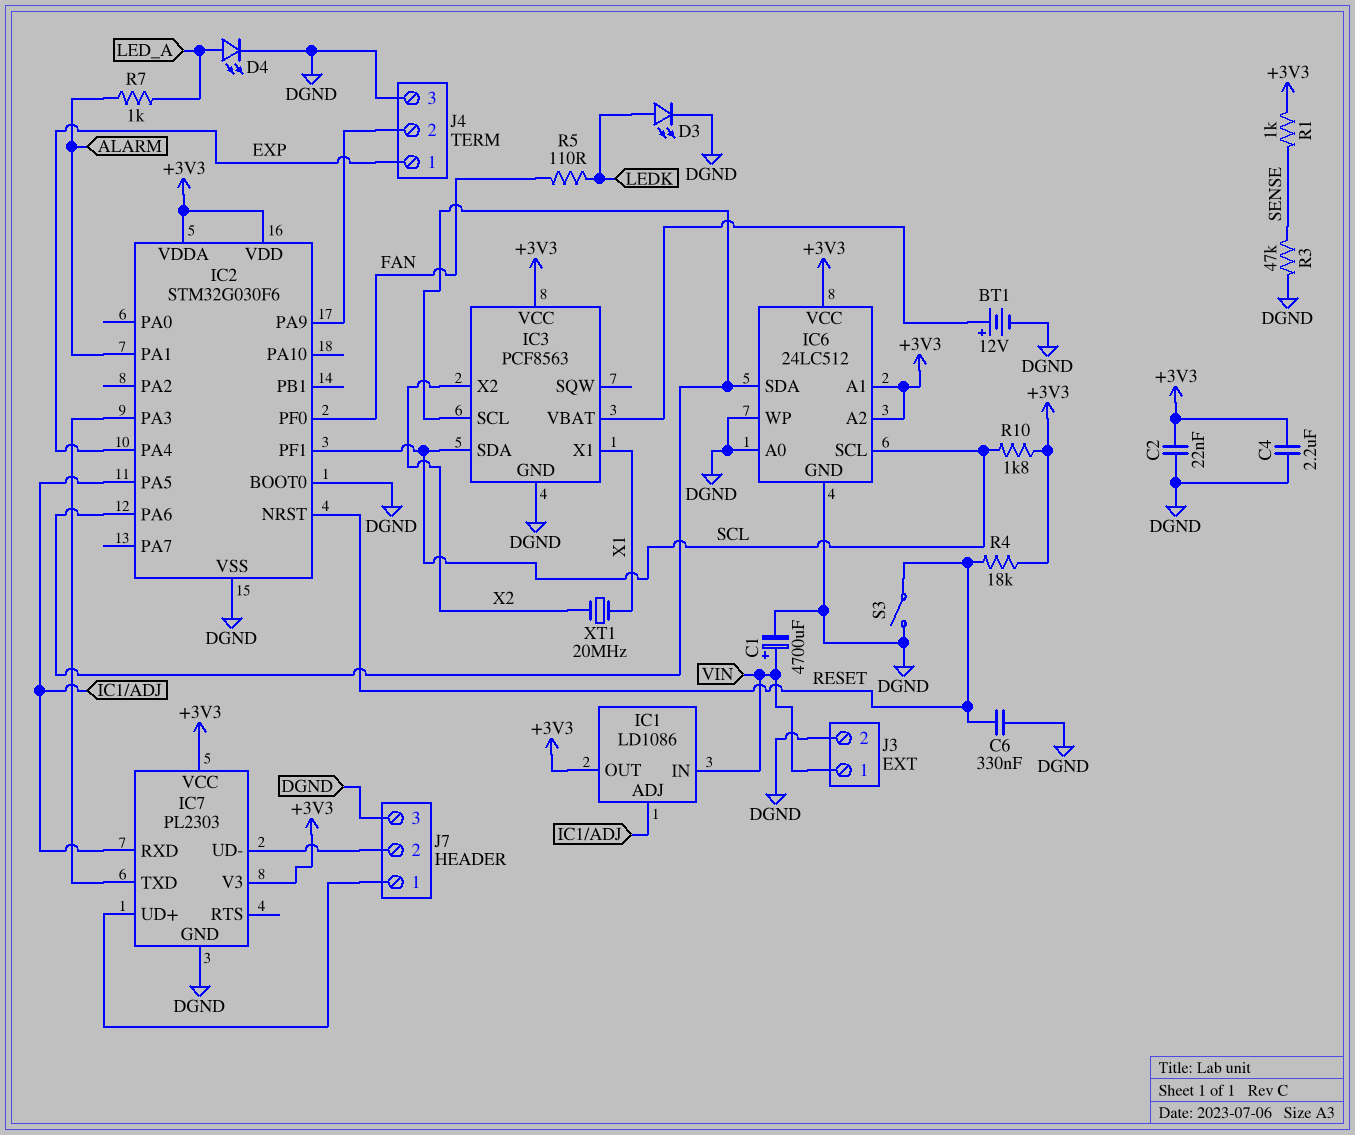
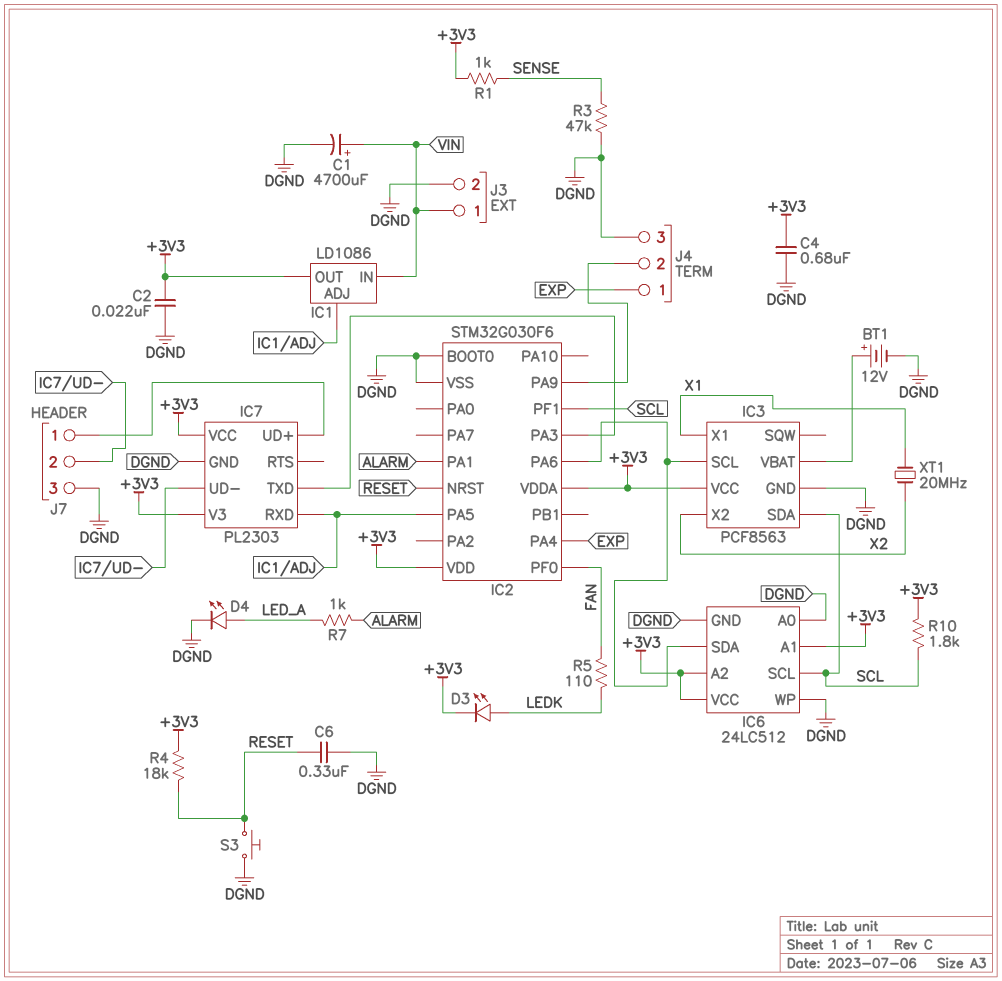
C4: 2.2uF (+3V3, DGND) -> 680nF (+3V3, DGND)
D3: LED (A LEDK, K DGND) -> LED (A LEDK, K +3V3)
S3: switch (DGND, RESET) -> button (DGND, RESET)

